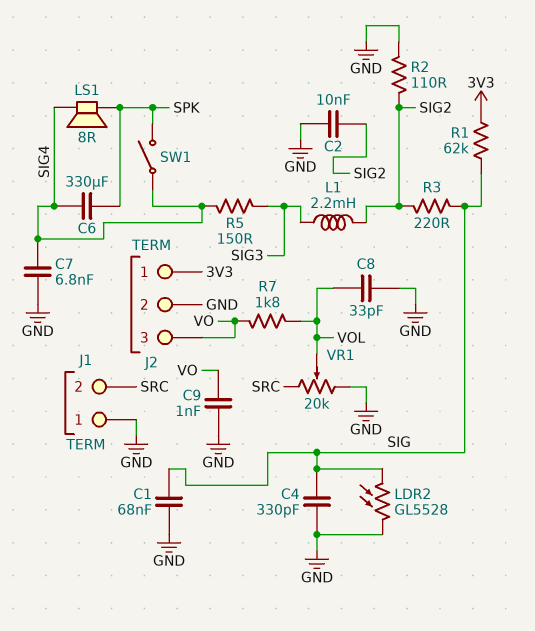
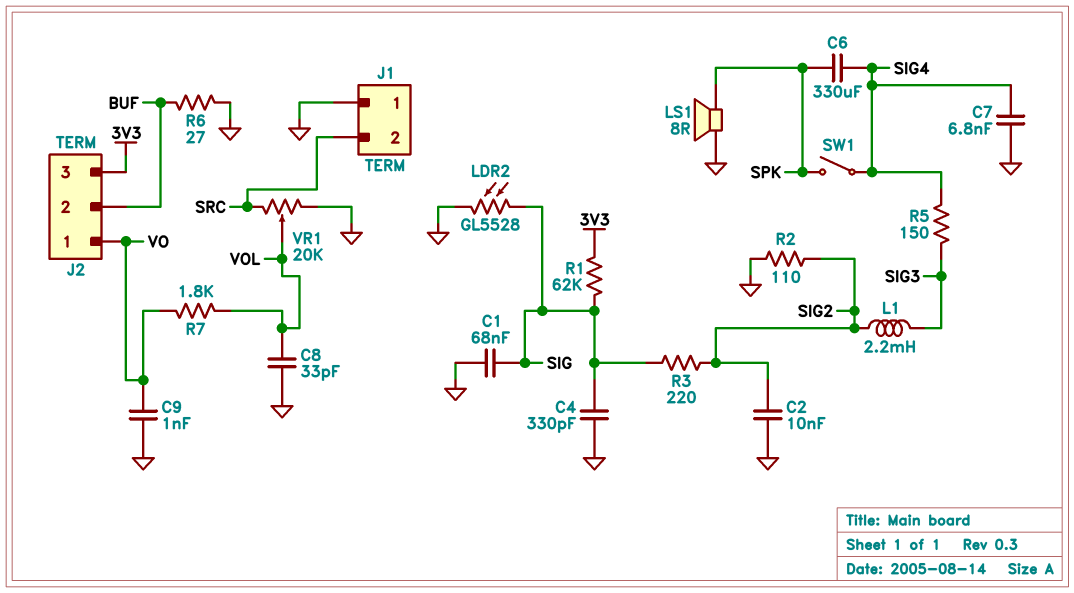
J2 pin 1: 3V3 -> VO
J2 pin 2: GND -> BUF
J2 pin 3: VO -> 3V3
LS1: speaker 8R (SIG4, SPK) -> speaker 8R (GND, SPK)
R6: none -> 27 (BUF, GND)

